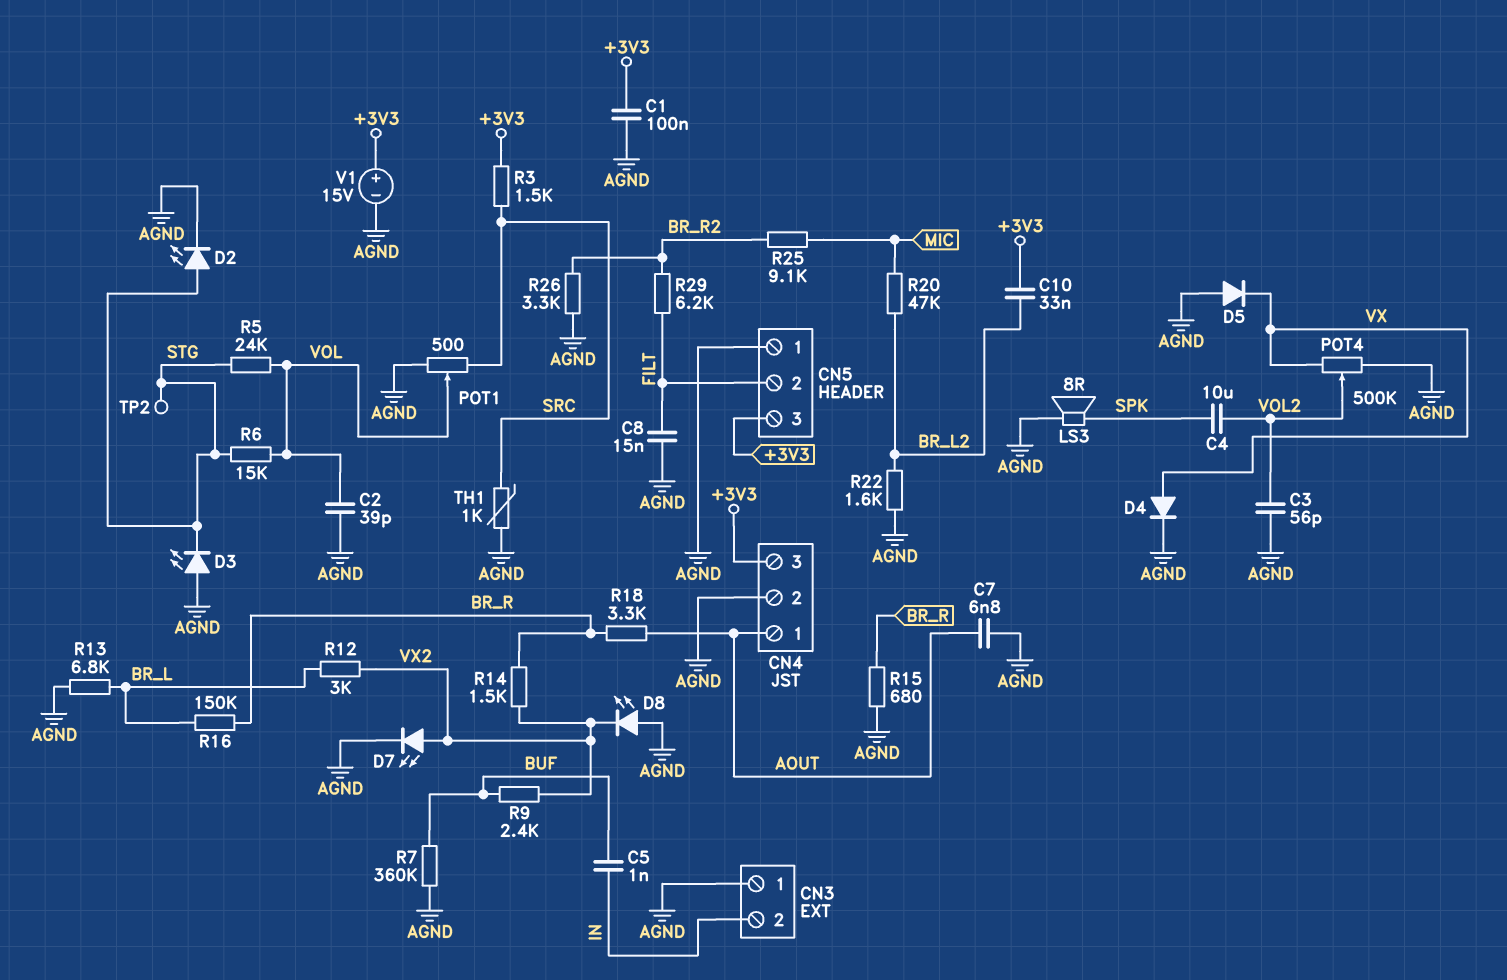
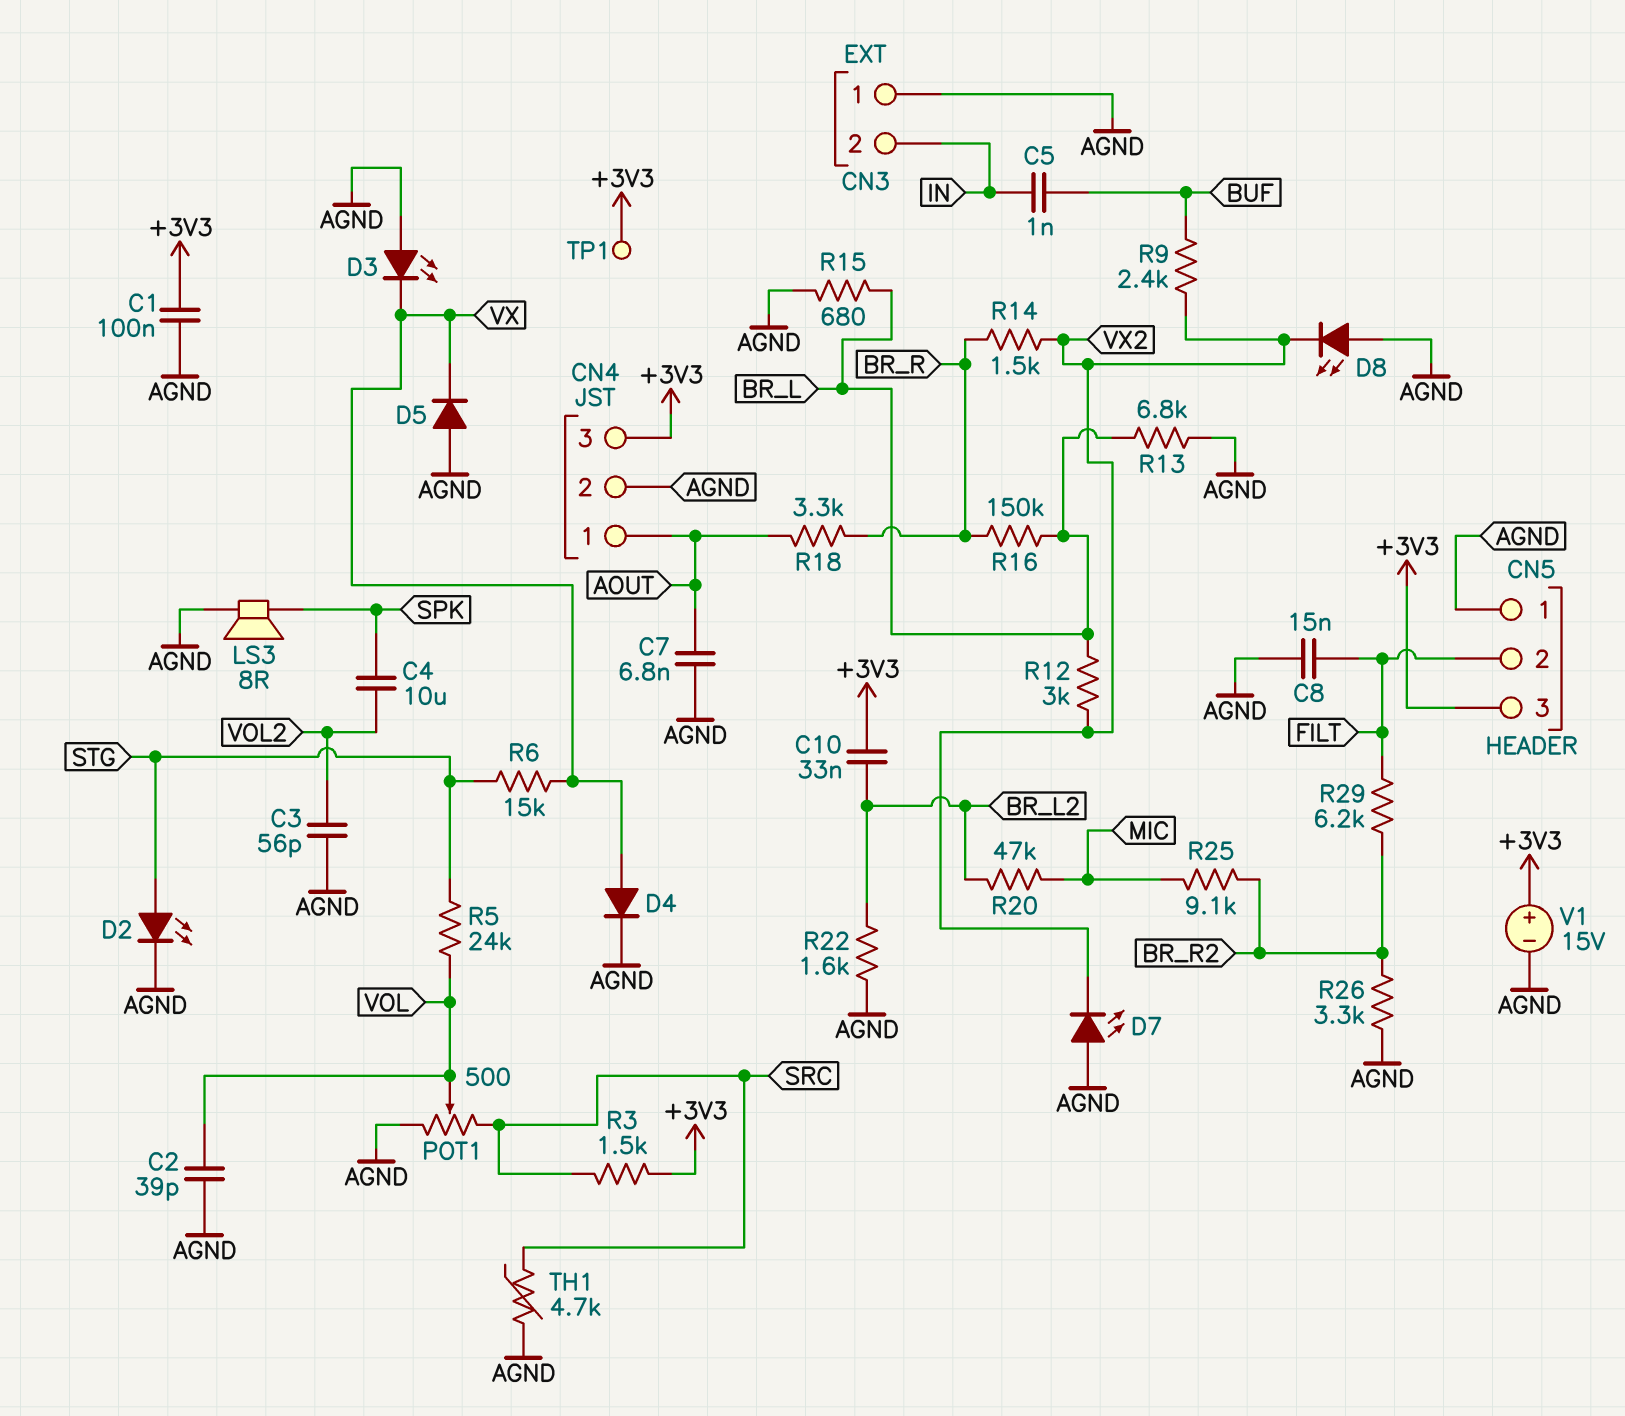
D3: LED (A AGND, K STG) -> LED (A AGND, K VX)
D7: LED (A VX2, K AGND) -> LED (A AGND, K VX2)
POT4: 500k (AGND, VX, wiper VOL2) -> none
R6: 15k (STG, VOL) -> 15k (STG, VX)
R7: 360k (AGND, BUF) -> none
R15: 680 (AGND, BR_R) -> 680 (AGND, BR_L)
TH1: 1k (AGND, SRC) -> 4.7k (AGND, SRC)
TP1: none -> test point (+3V3)
TP2: test point (STG) -> none

